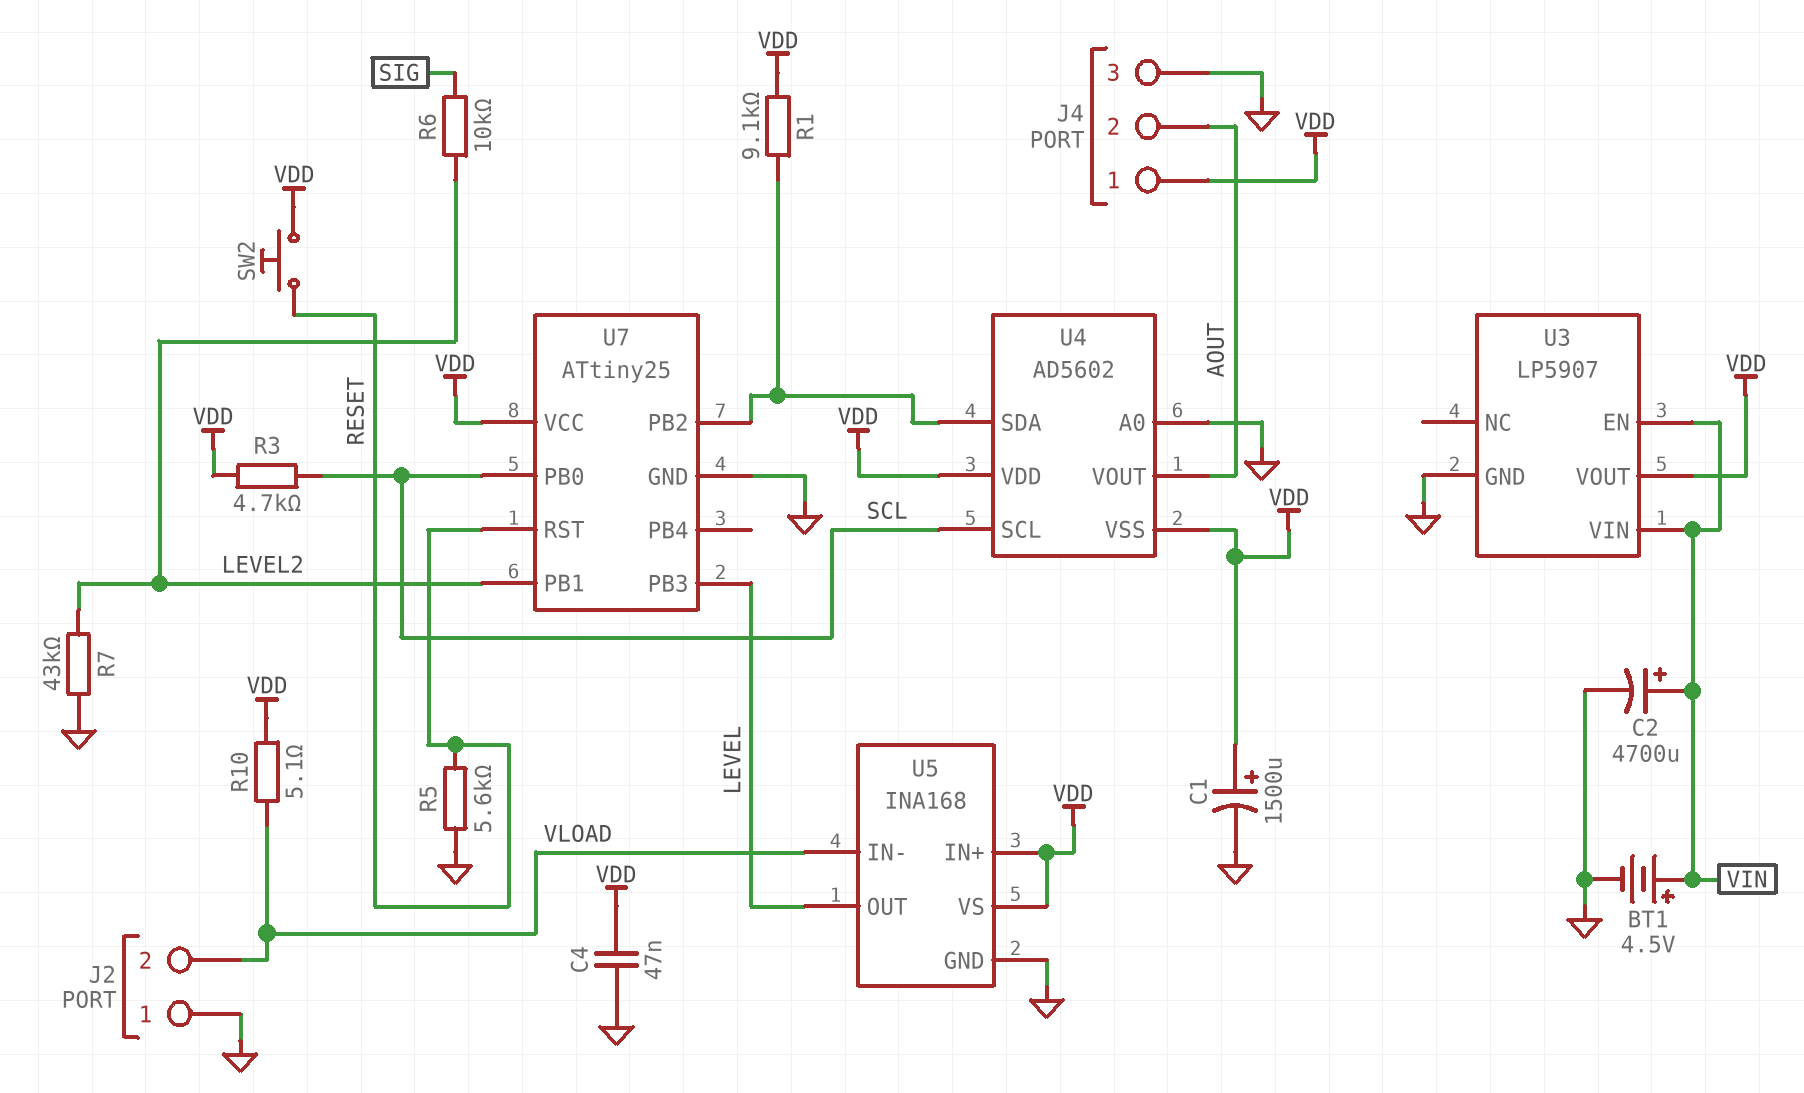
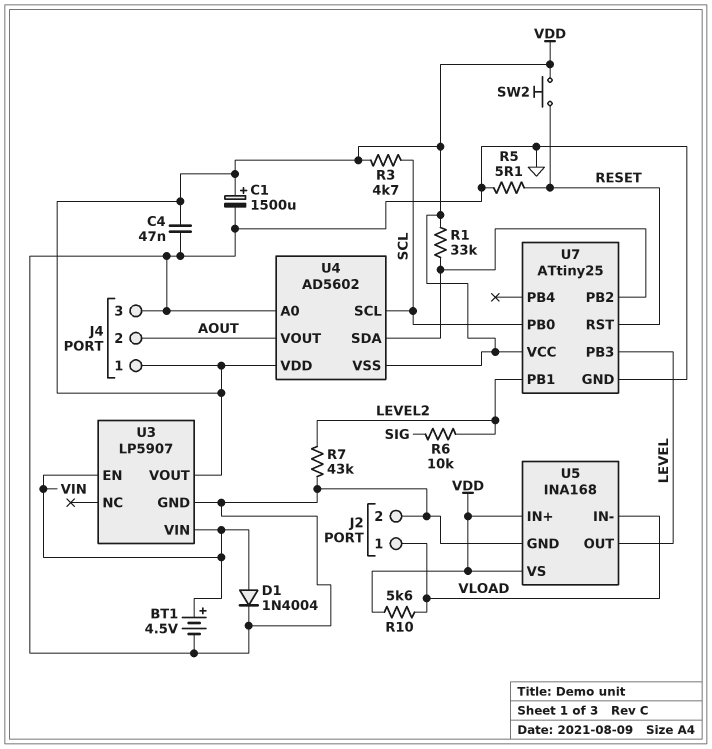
C2: 4700uF (plus VIN, minus GND) -> none
D1: none -> diode 1N4004 (A VIN, K GND)
J2 pin 1: GND -> VLOAD
J2 pin 2: VLOAD -> GND
R1: 9.1k (U4/SDA, VDD) -> 33k (U4/SDA, VDD)
R5: 5.6k (GND, RESET) -> 5.1 (GND, RESET)
R10: 5.1 (VDD, VLOAD) -> 5.6k (VDD, VLOAD)

